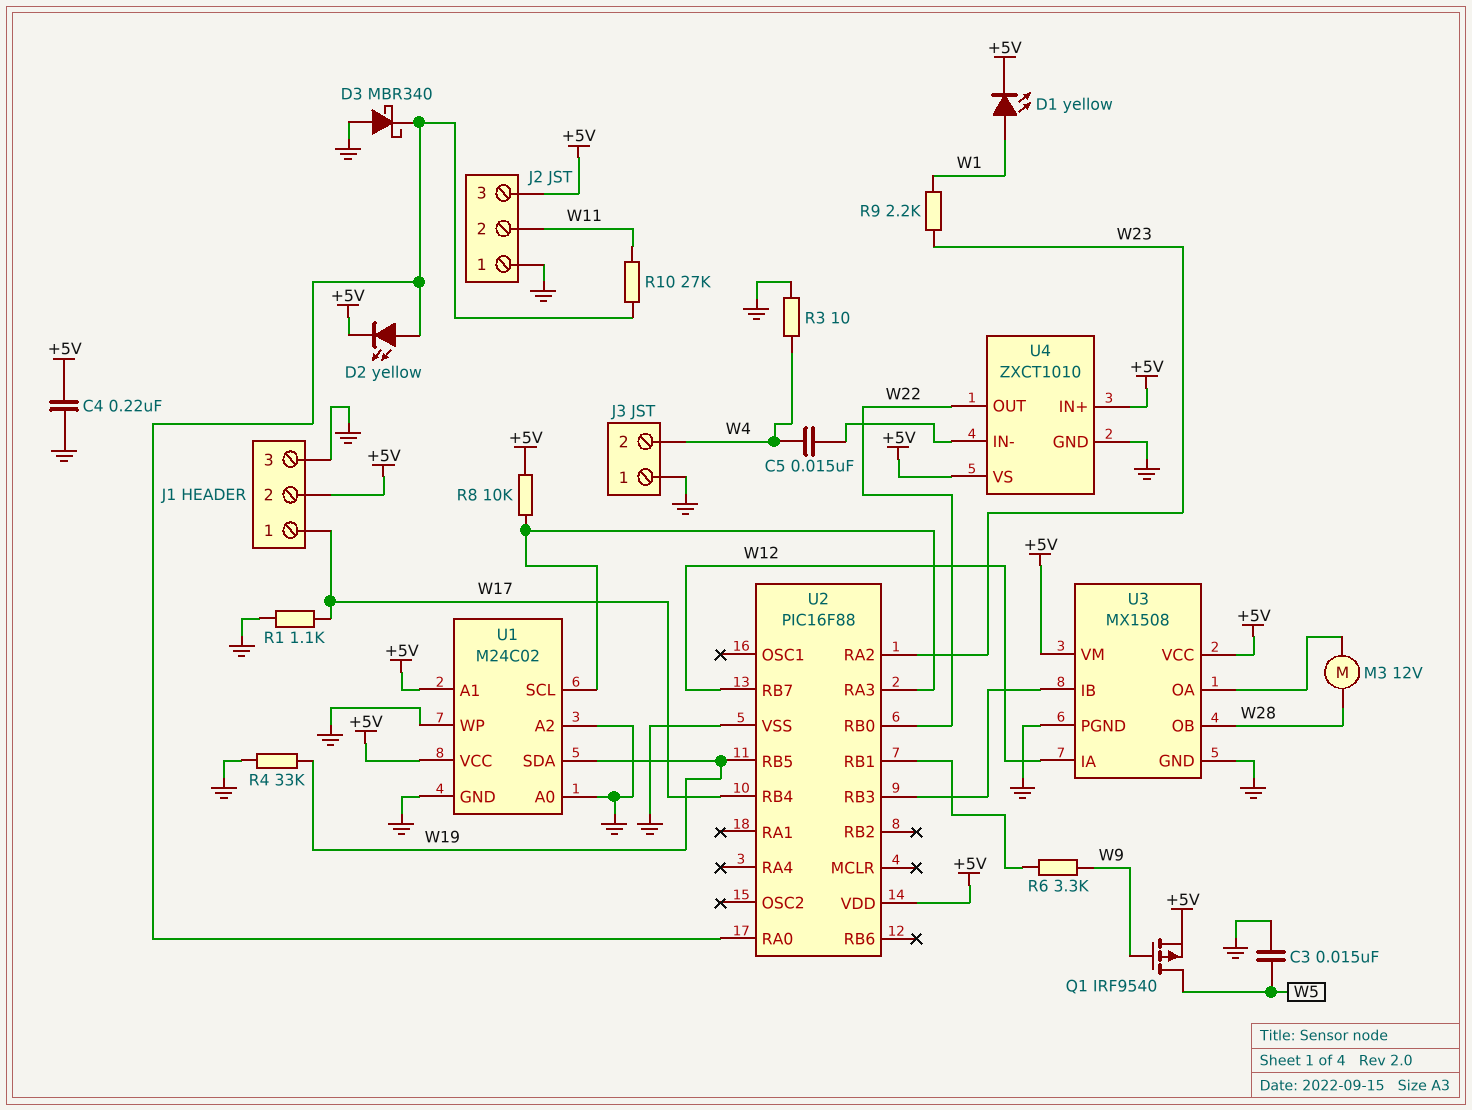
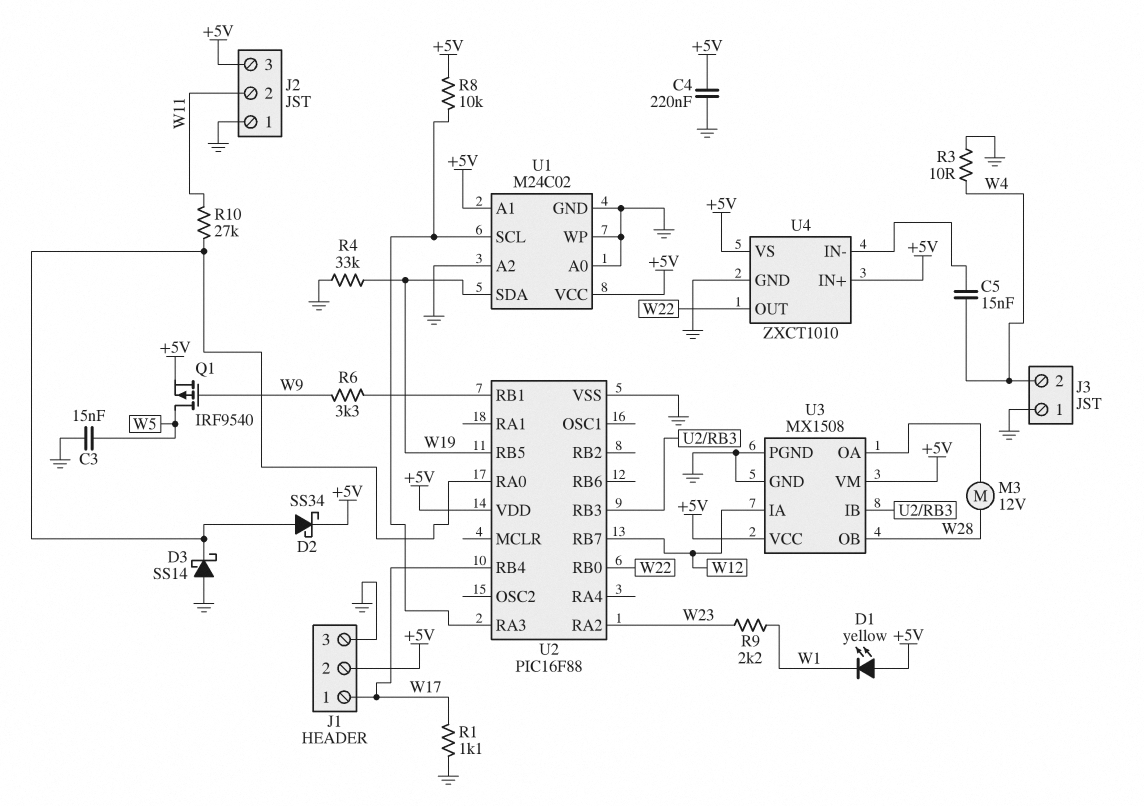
D1: LED yellow (A W1, K +5V) -> LED yellow (A +5V, K W1)
D2: LED yellow (A U2/RA0, K +5V) -> schottky SS34 (A U2/RA0, K +5V)
D3: schottky MBR340 (A GND, K U2/RA0) -> schottky SS14 (A GND, K U2/RA0)

